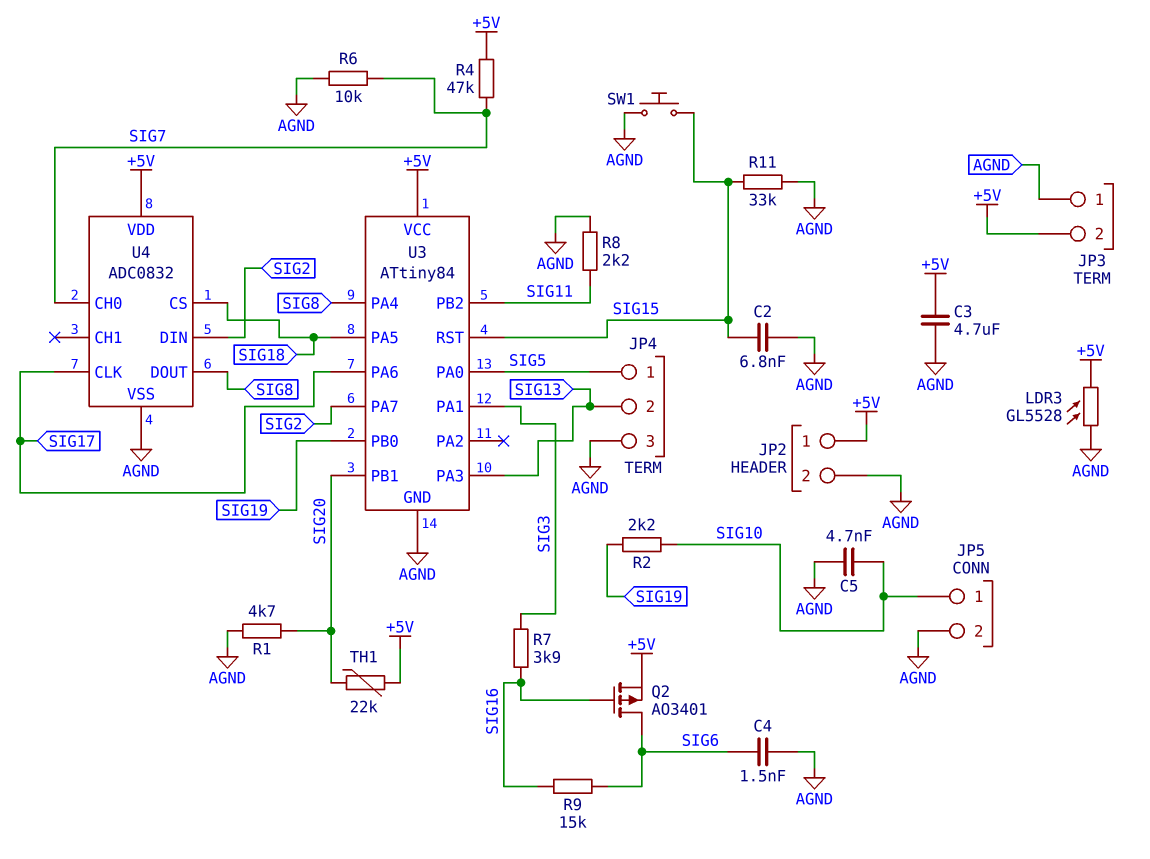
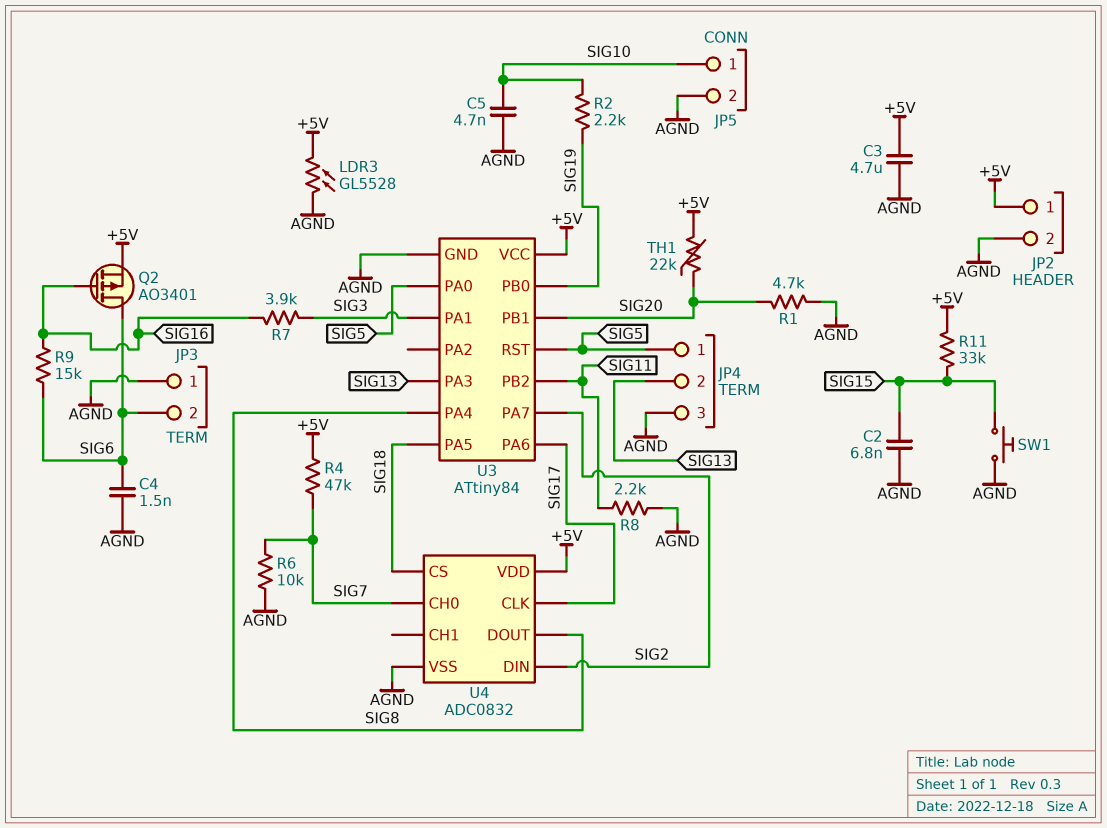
JP3 pin 2: +5V -> SIG6
R11: 33k (AGND, SIG15) -> 33k (+5V, SIG15)
U3 pin RST: SIG15 -> SIG5

